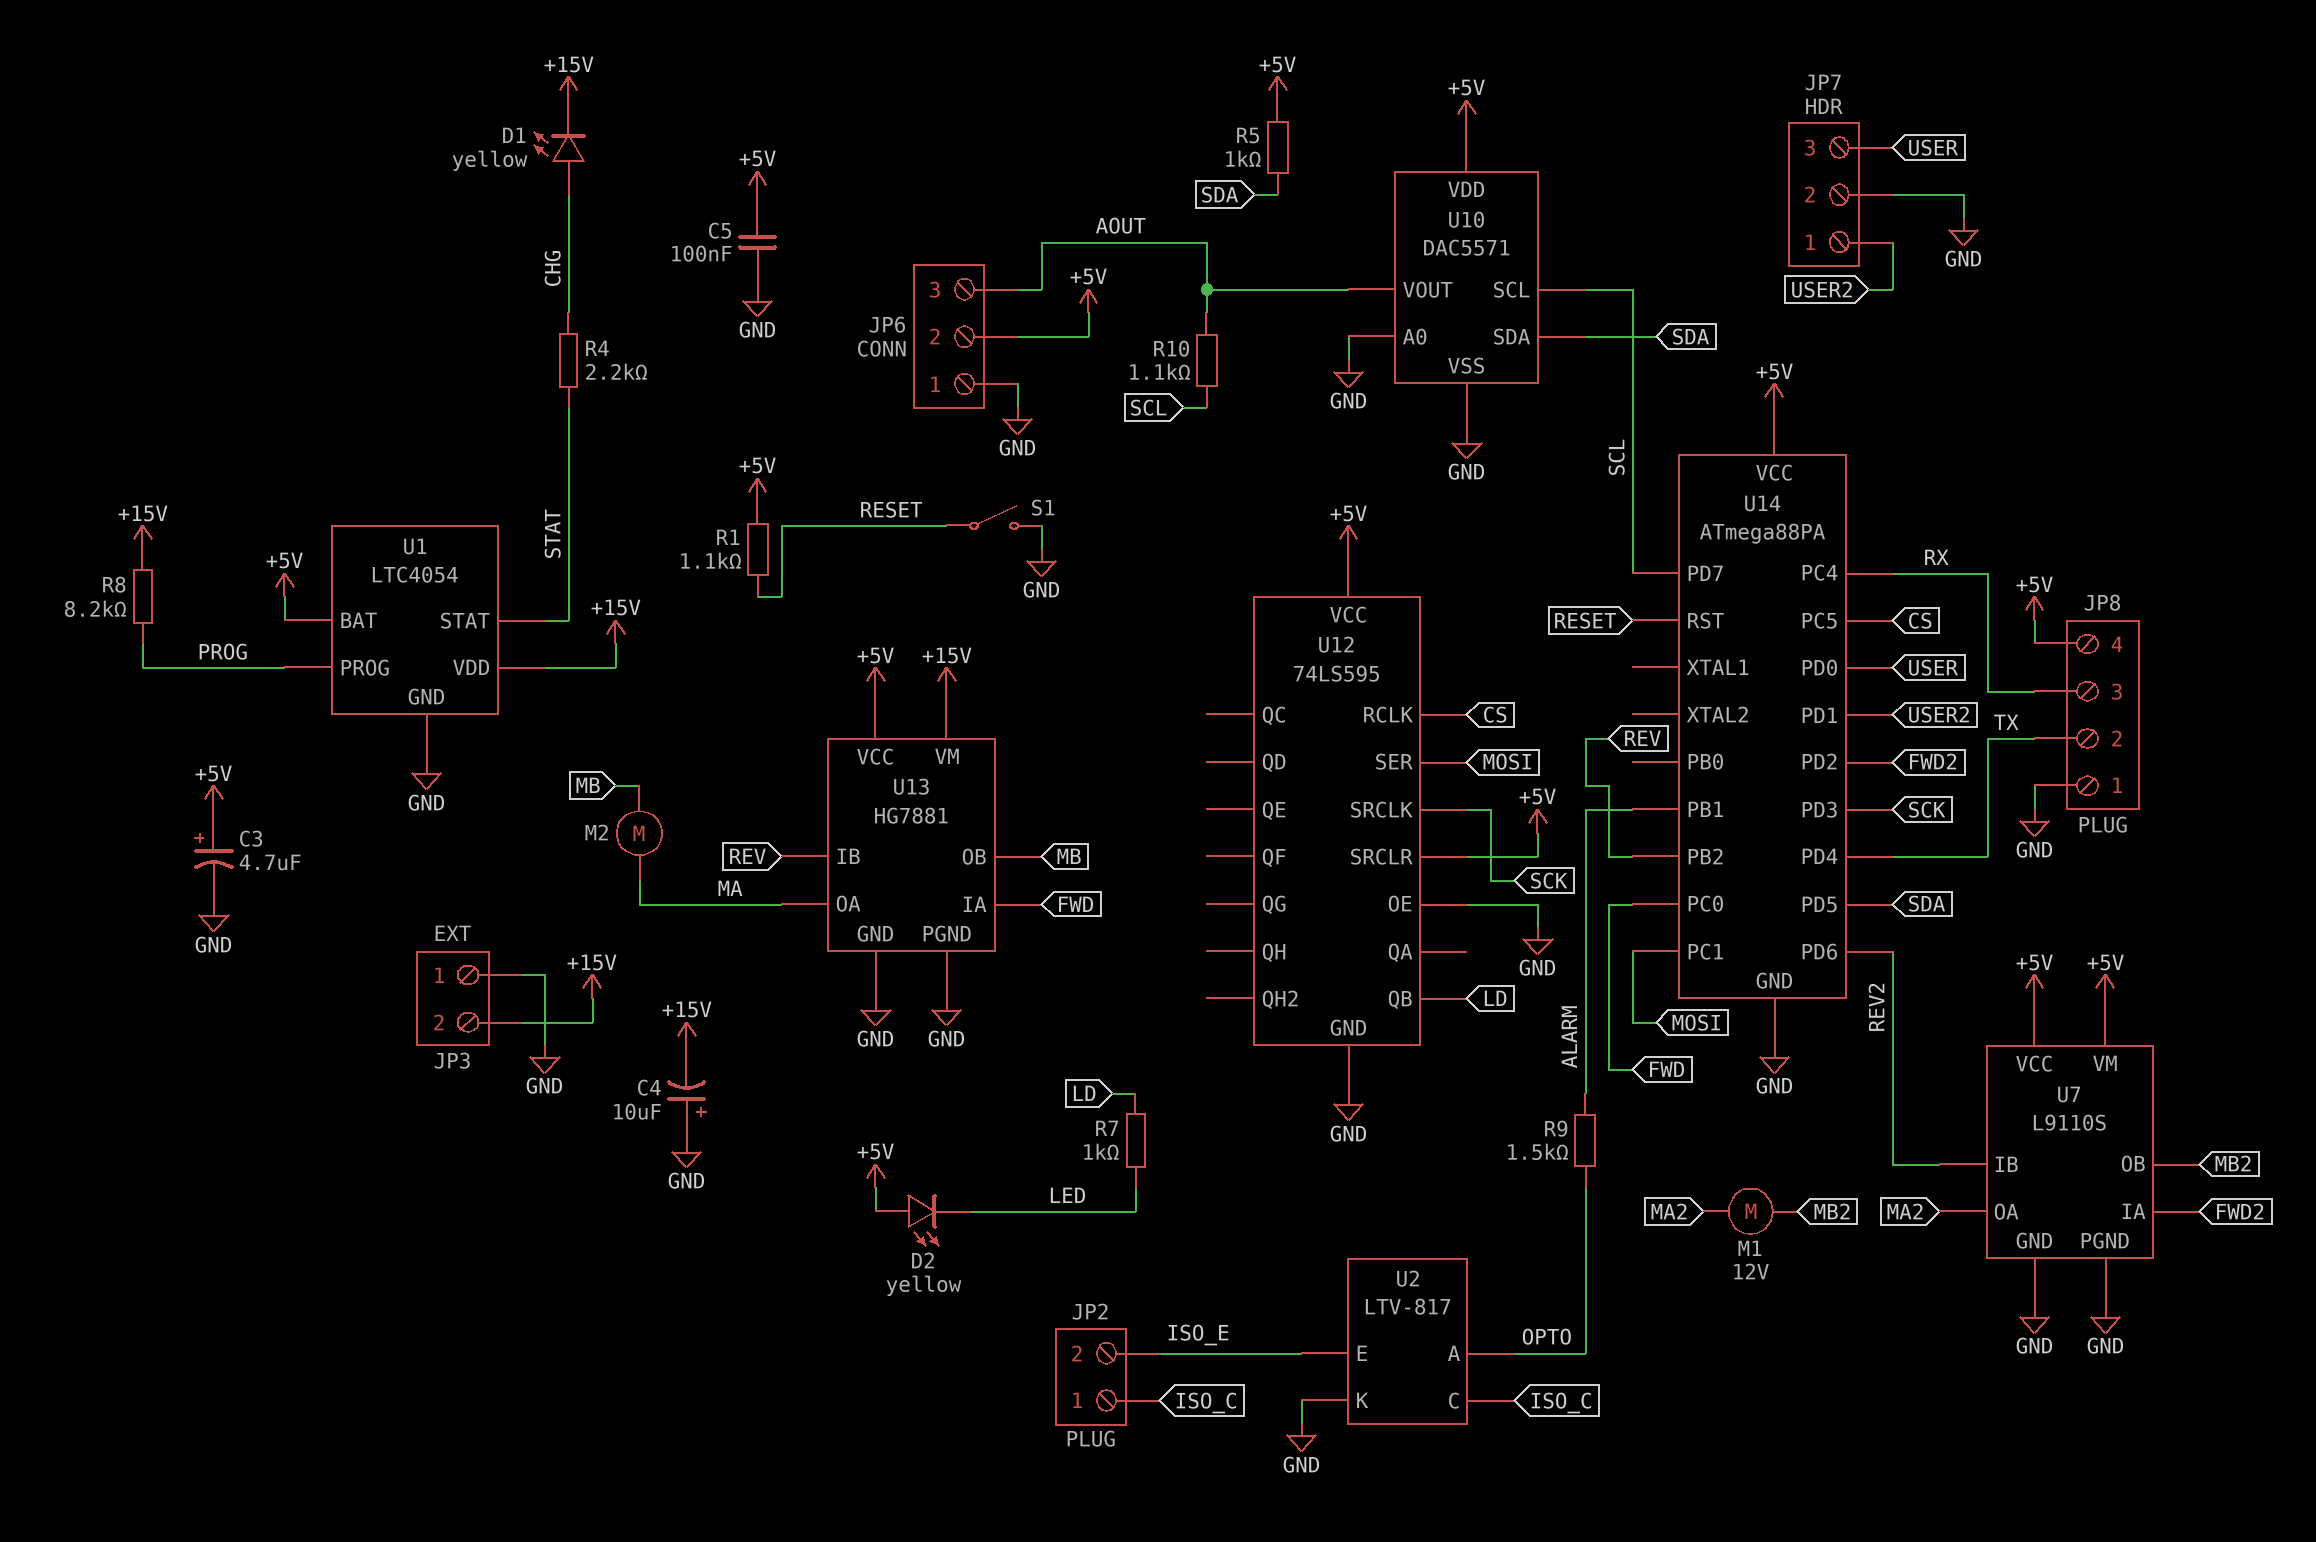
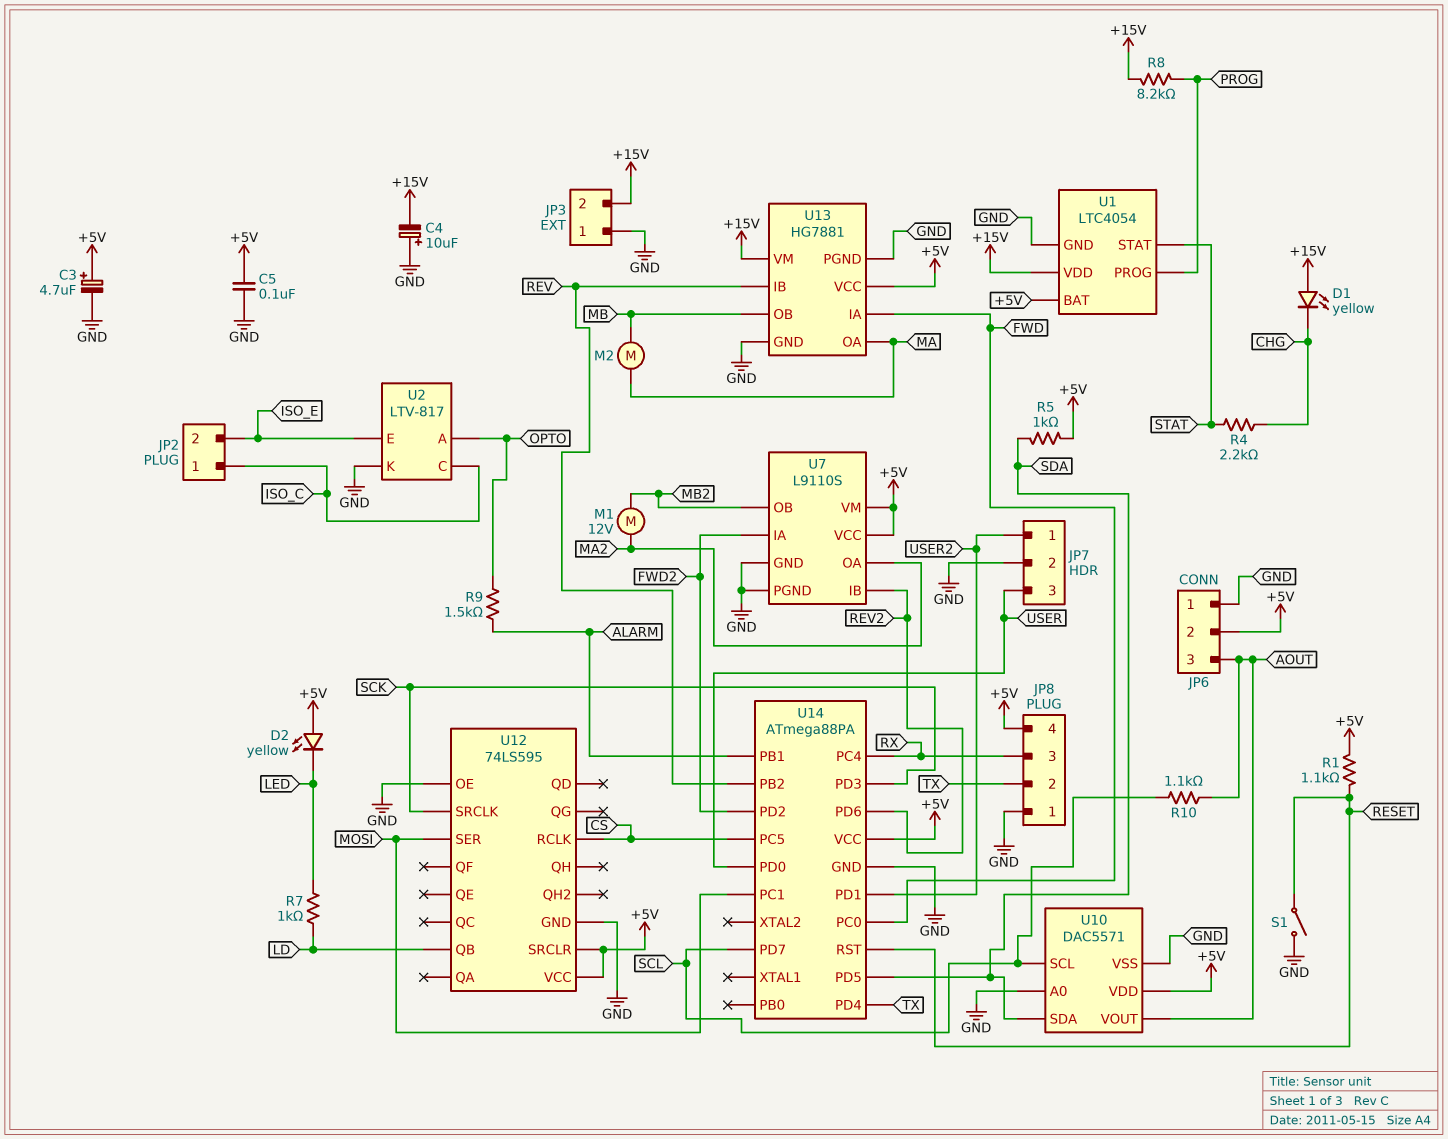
D1: LED yellow (A CHG, K +15V) -> LED yellow (A +15V, K CHG)

